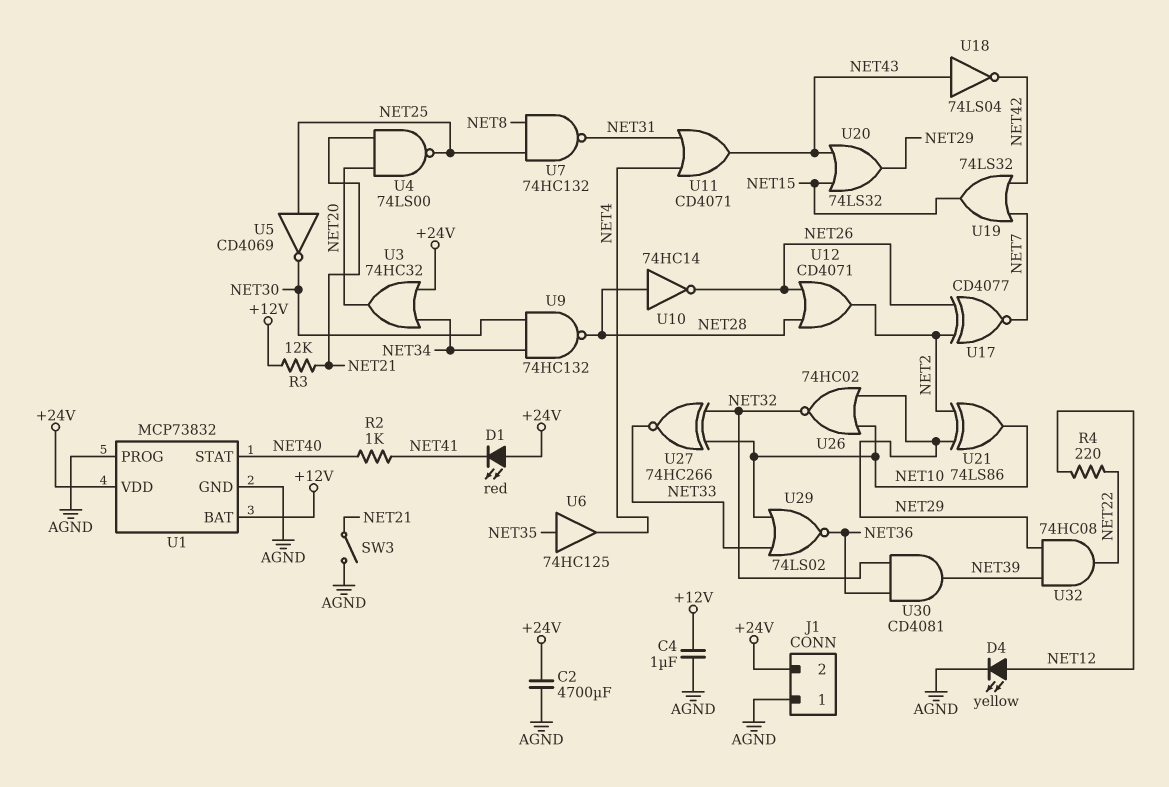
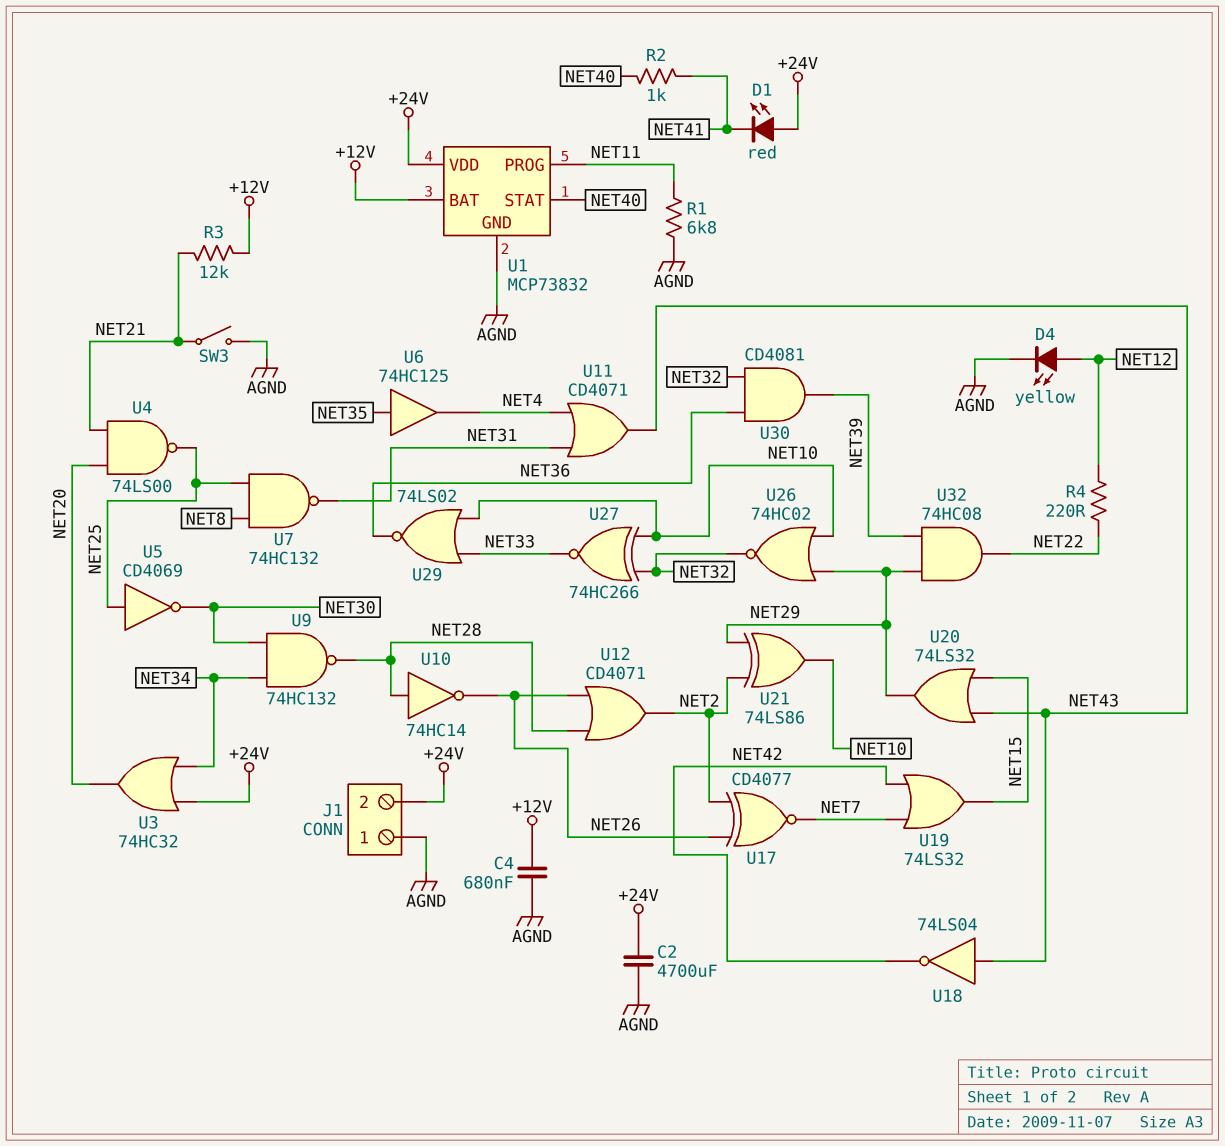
C4: 1uF (+12V, AGND) -> 680nF (+12V, AGND)
R1: none -> 6.8k (AGND, NET11)
U1 pin PROG: AGND -> NET11

